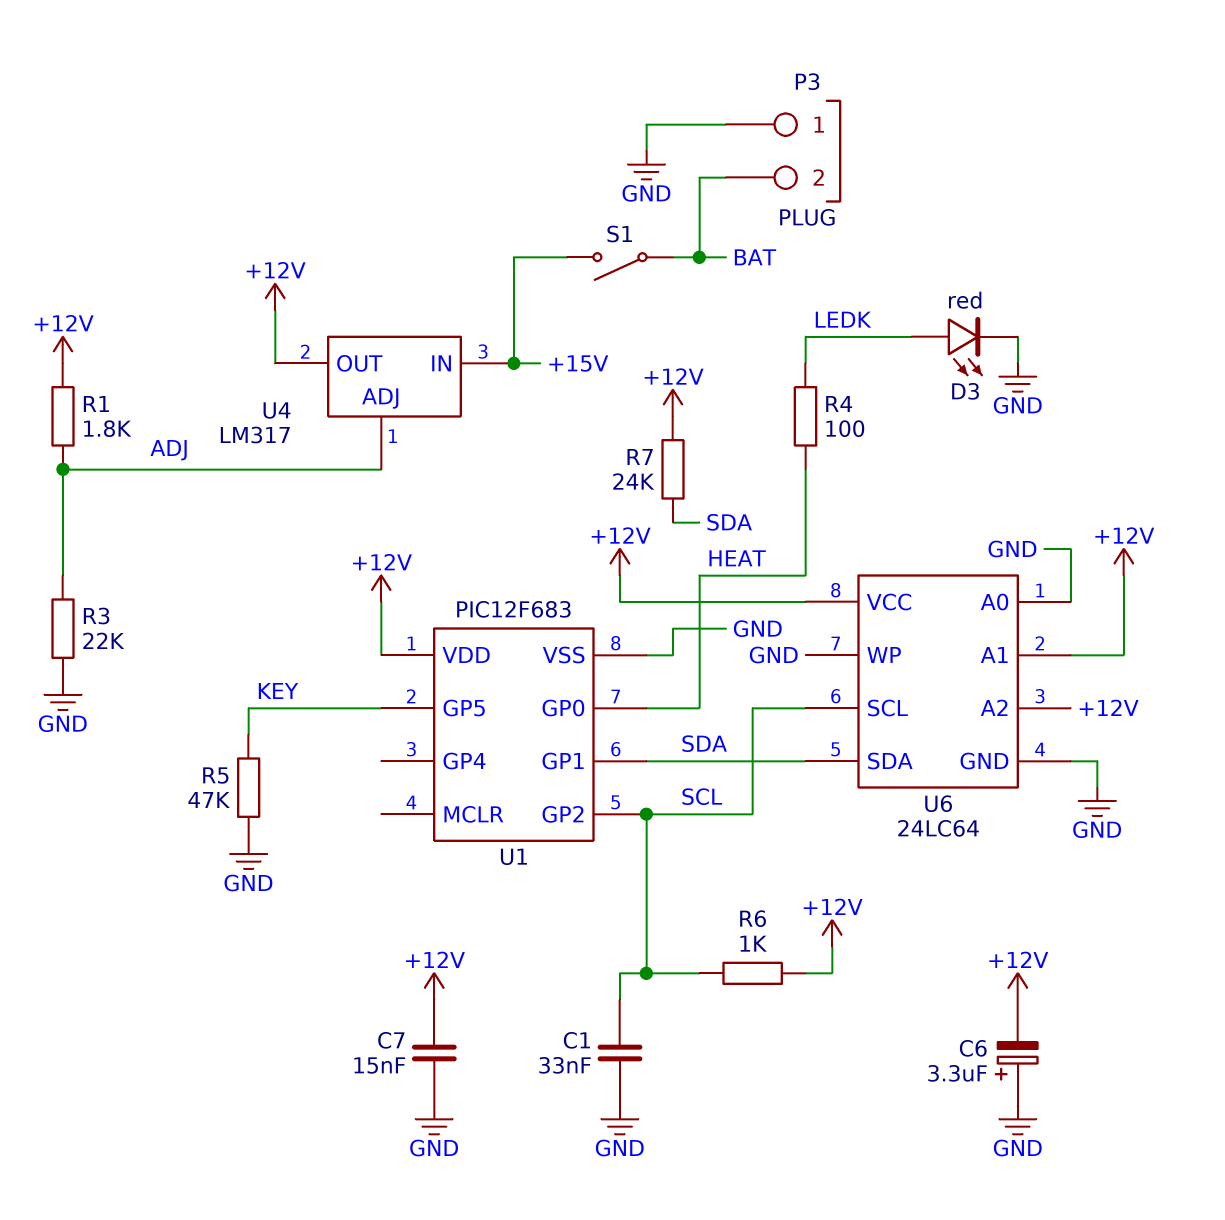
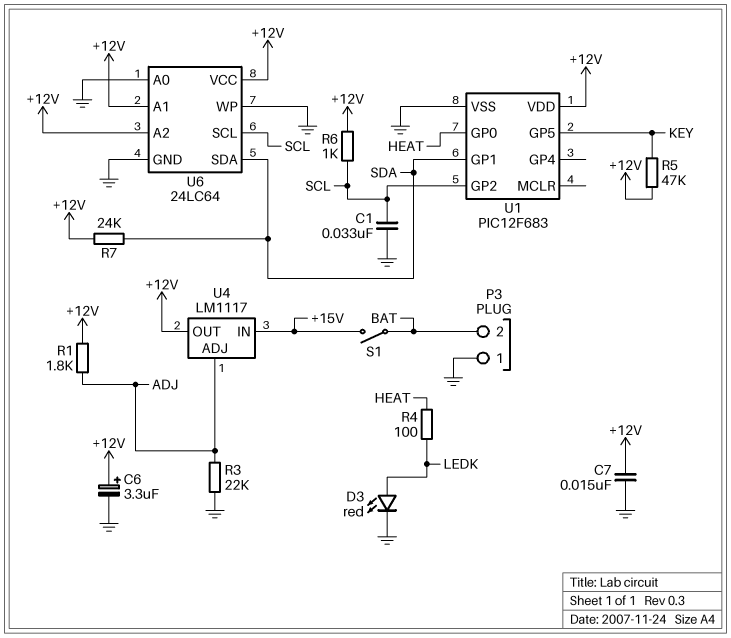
C6: 3.3uF (plus GND, minus +12V) -> 3.3uF (plus +12V, minus GND)
R5: 47k (GND, KEY) -> 47k (+12V, KEY)
U4: LM317 -> LM1117

